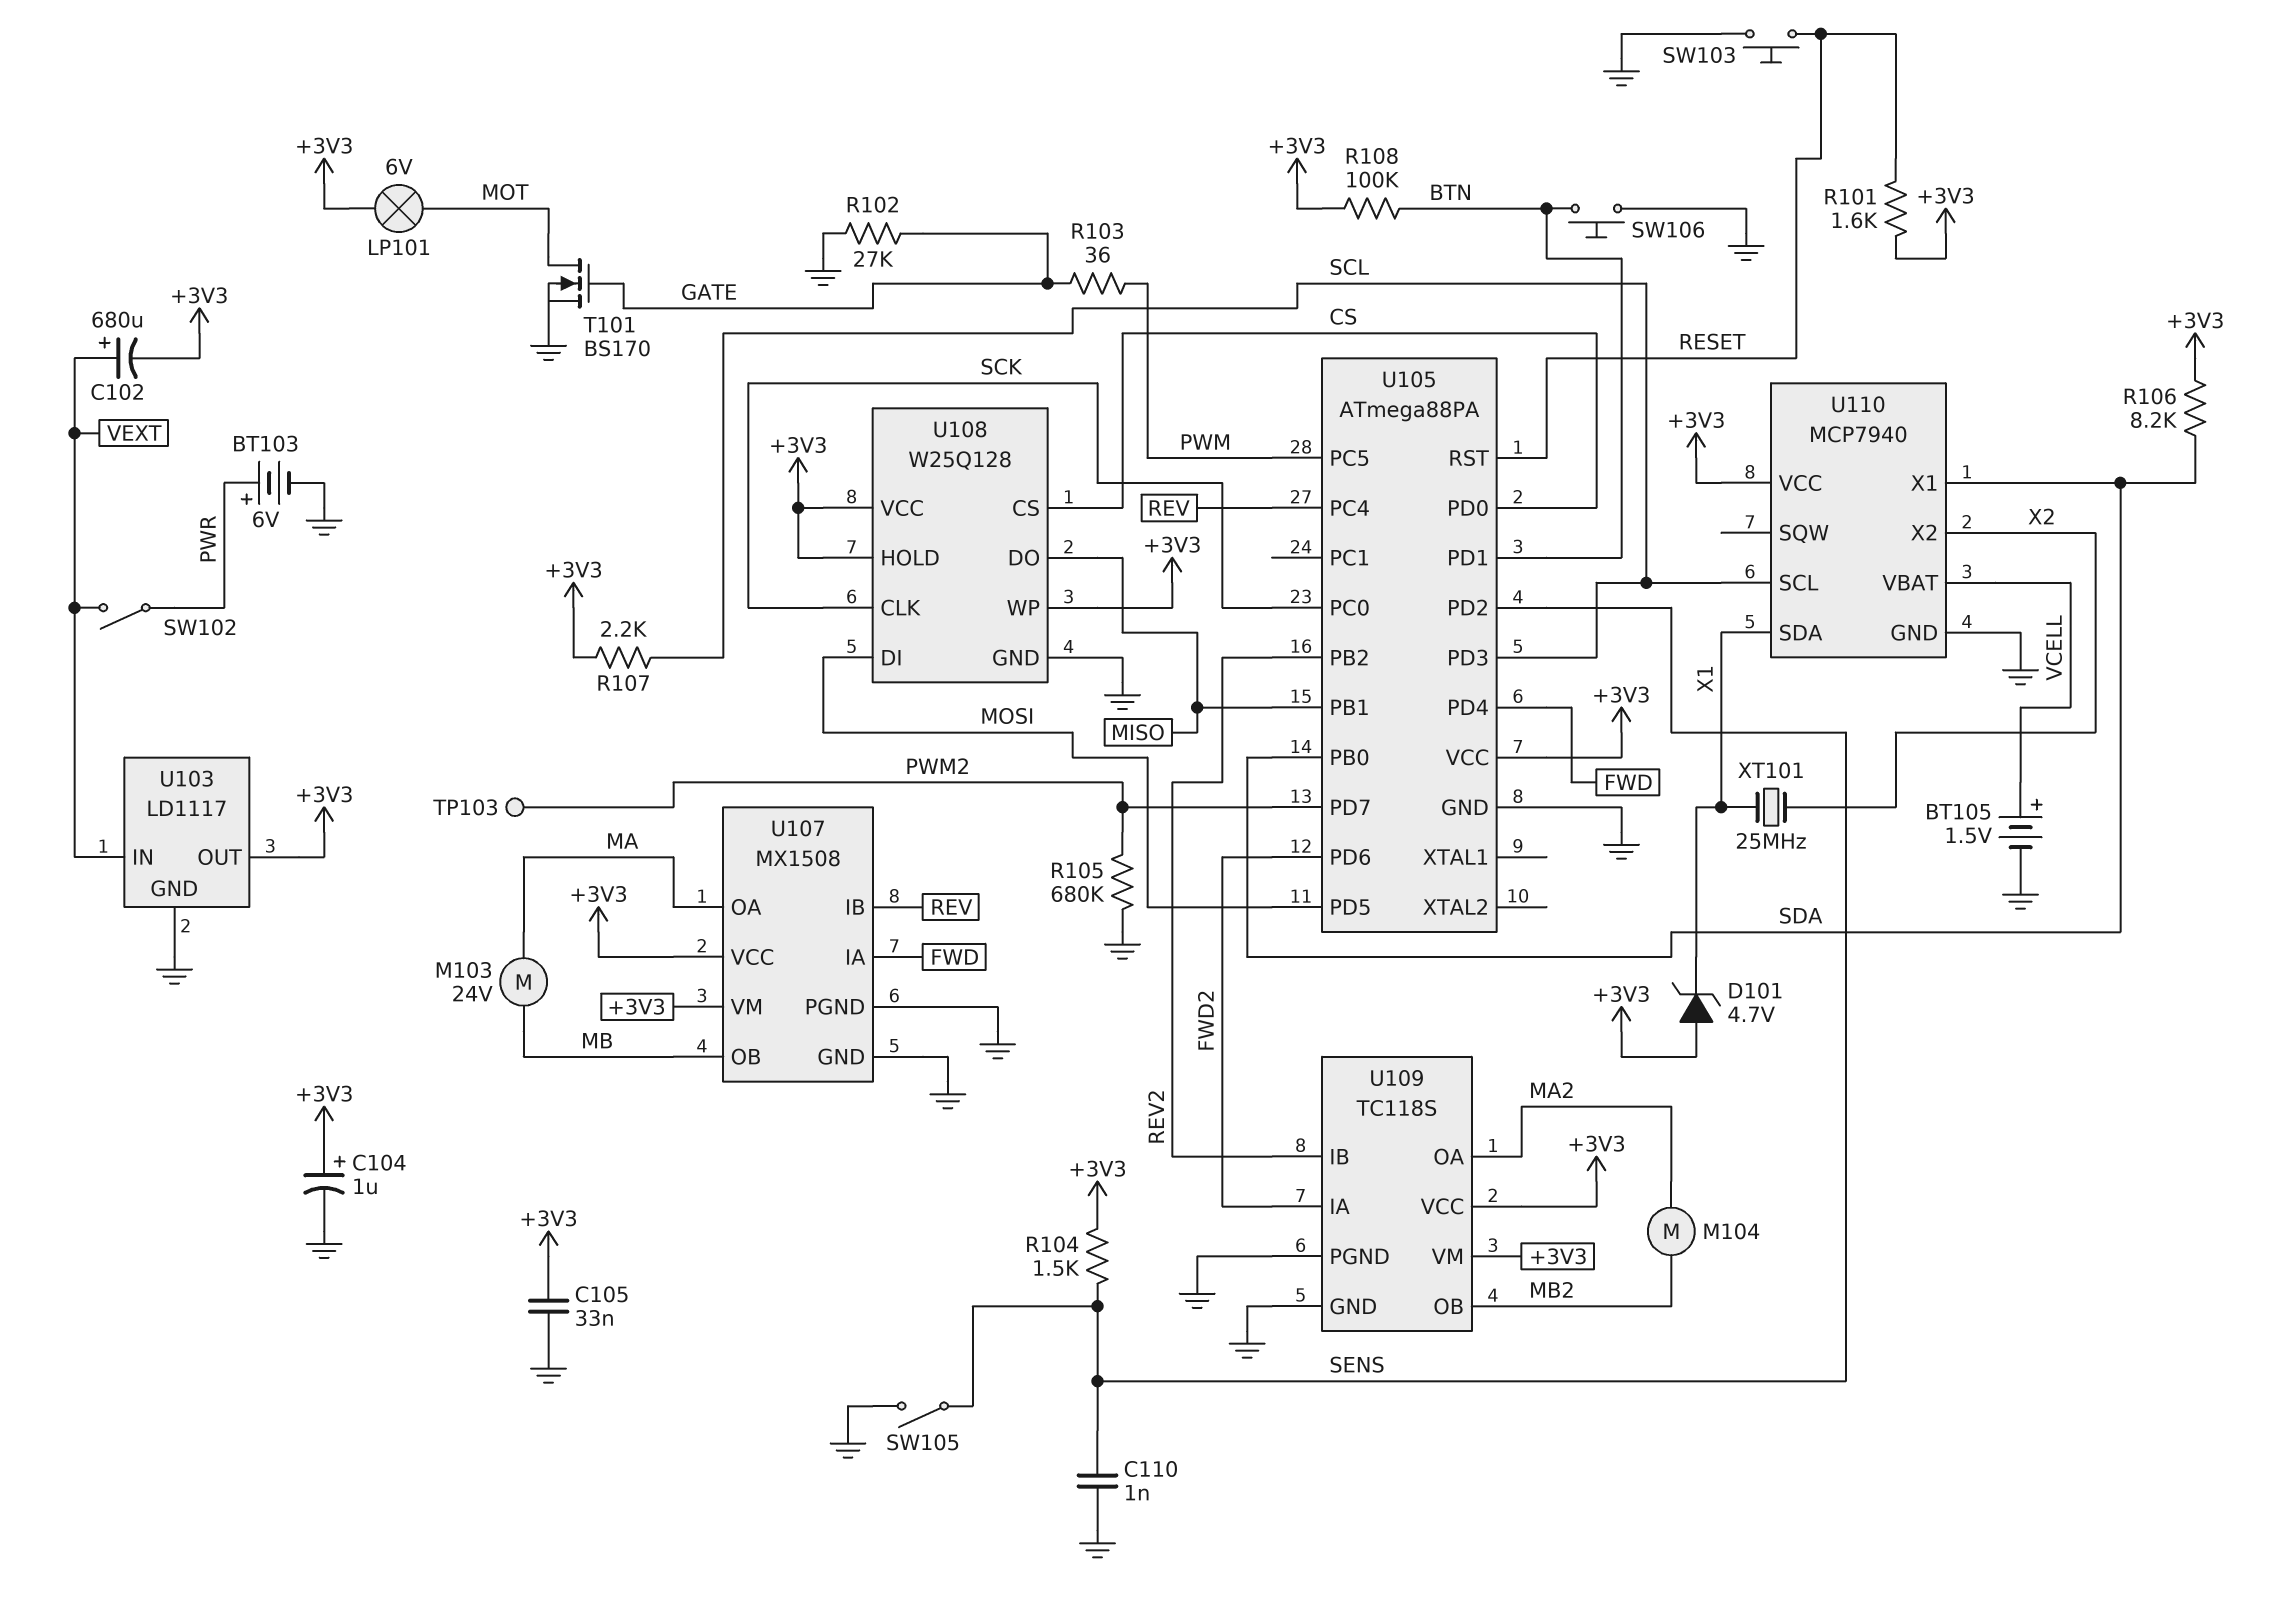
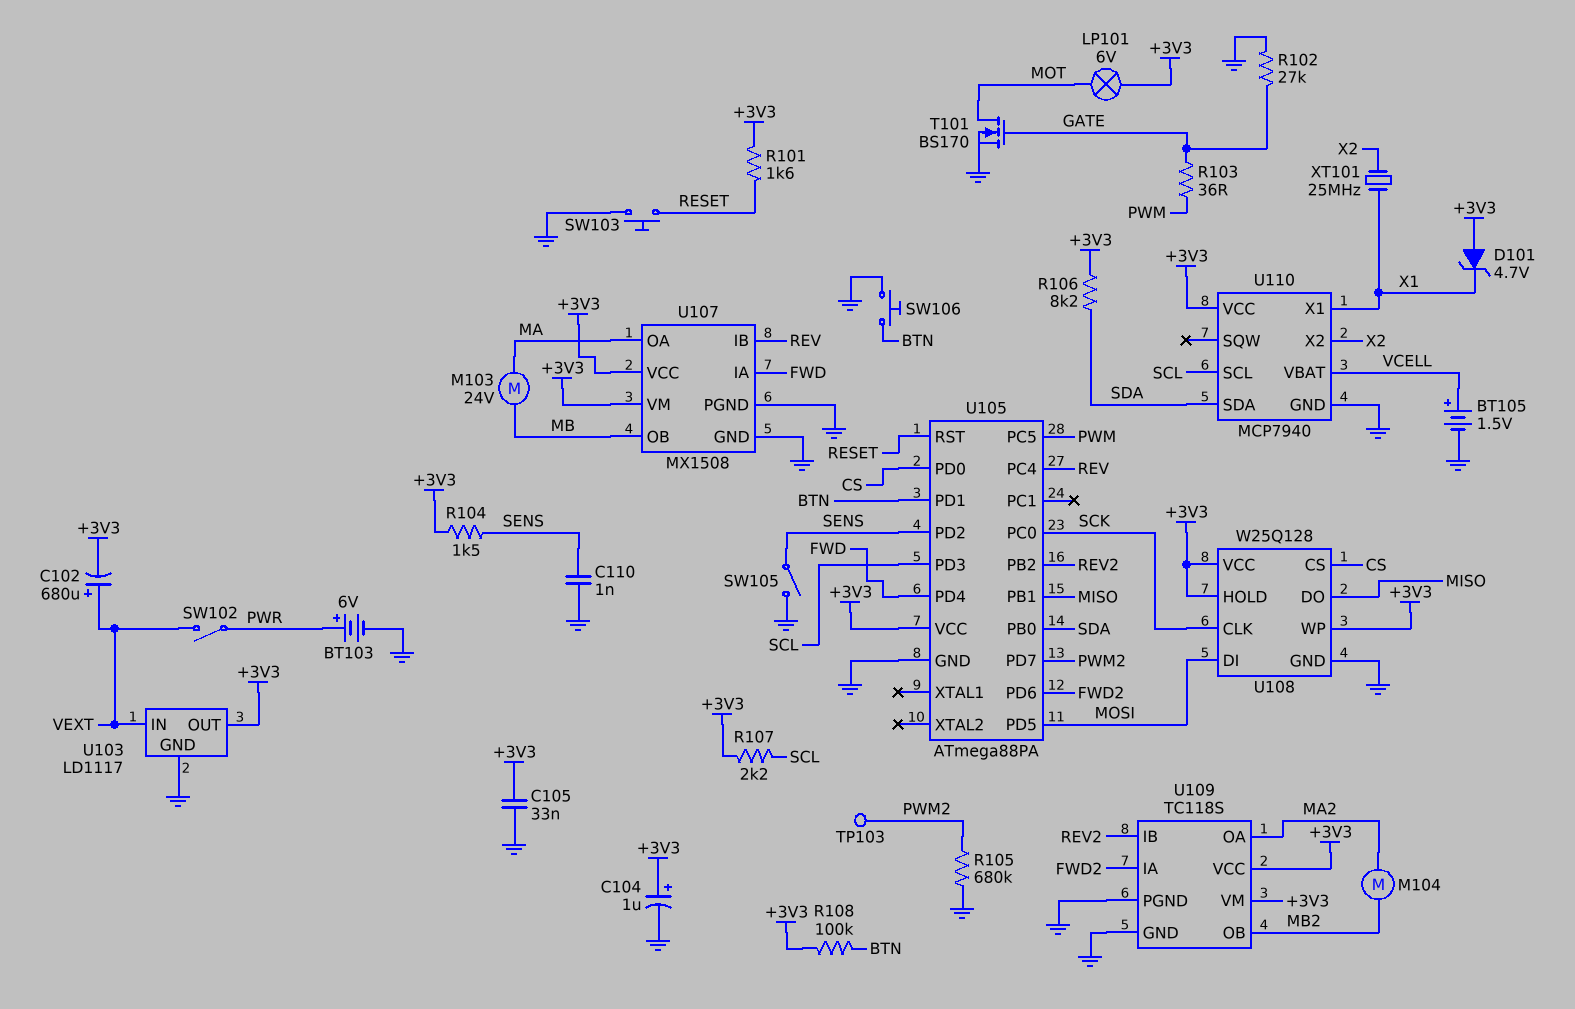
U110 pin SDA: X1 -> SDA
U110 pin X1: SDA -> X1

